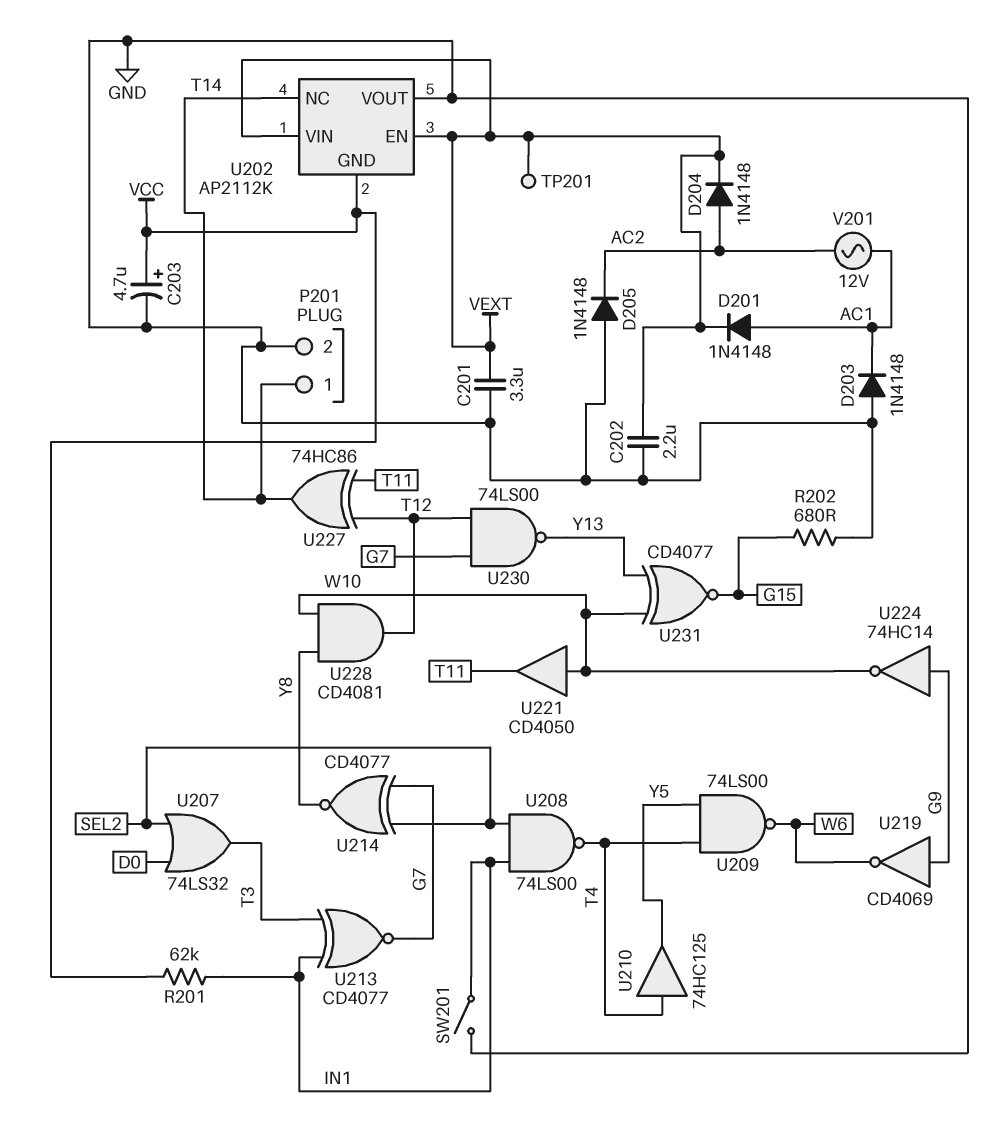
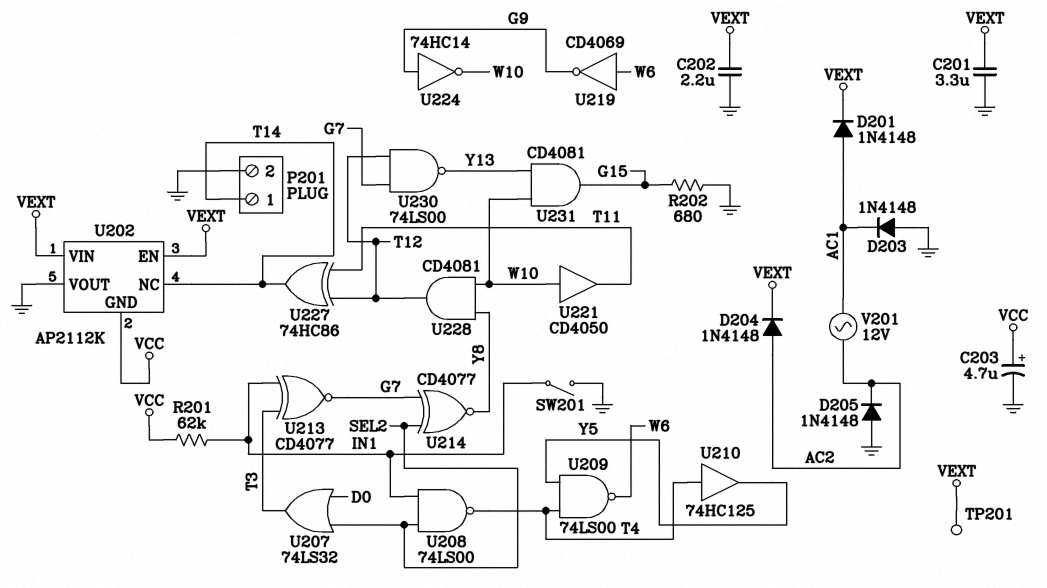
U219: NOT CD4069 (in G9, out W6) -> NOT CD4069 (in W6, out G9)
U231: XNOR CD4077 (in W10, in Y13, out G15) -> AND CD4081 (in W10, in Y13, out G15)

